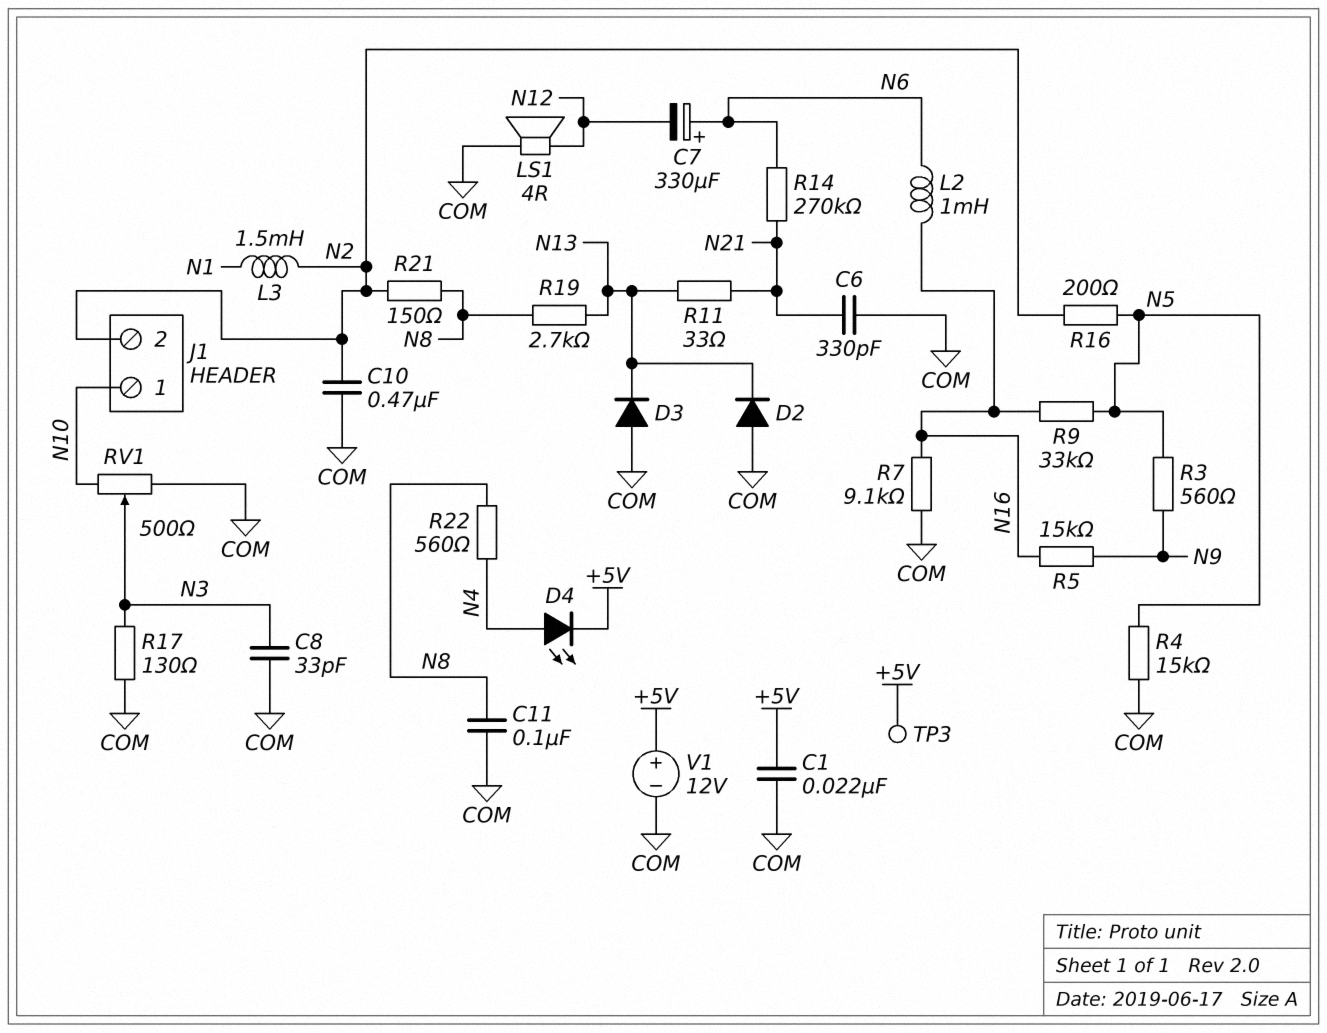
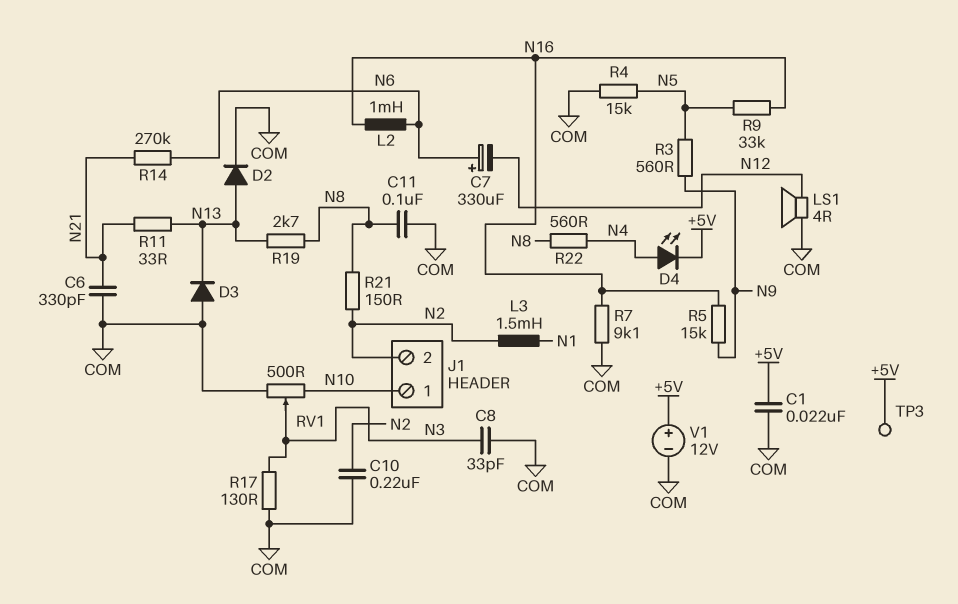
C10: 470nF (COM, N2) -> 220nF (COM, N2)
D2: diode (A COM, K N13) -> diode (A N13, K COM)
R16: 200 (N2, N5) -> none

